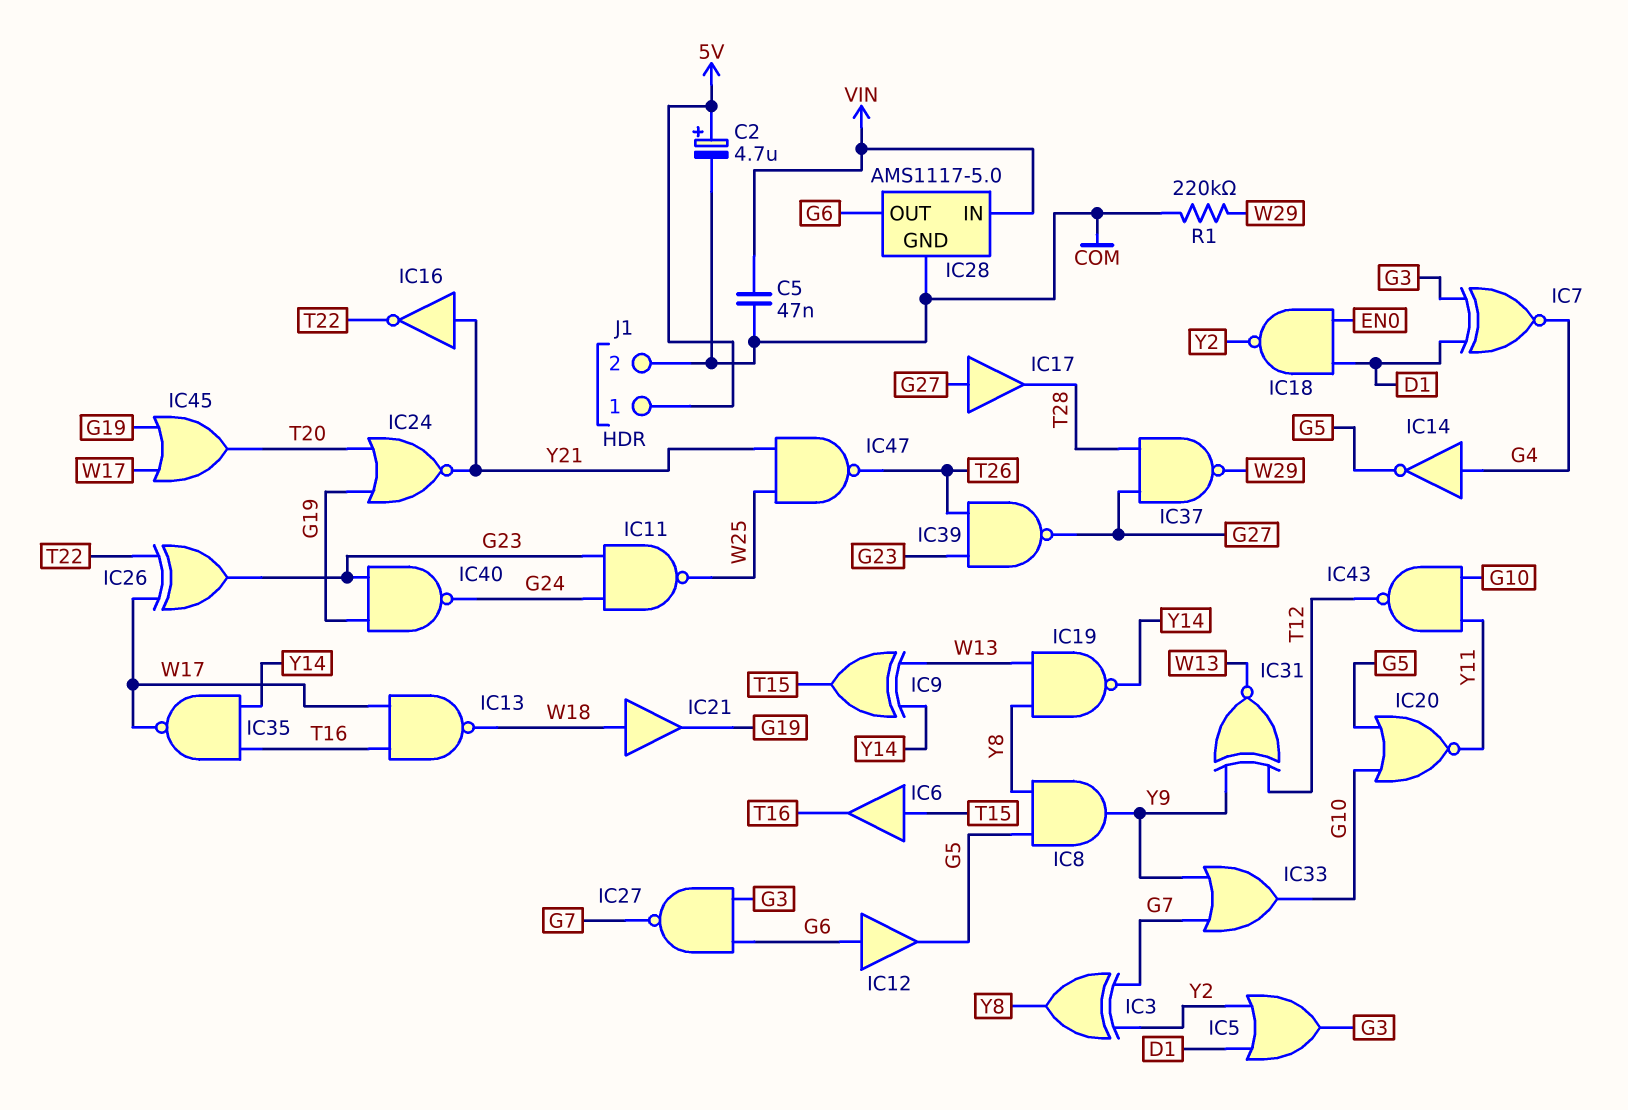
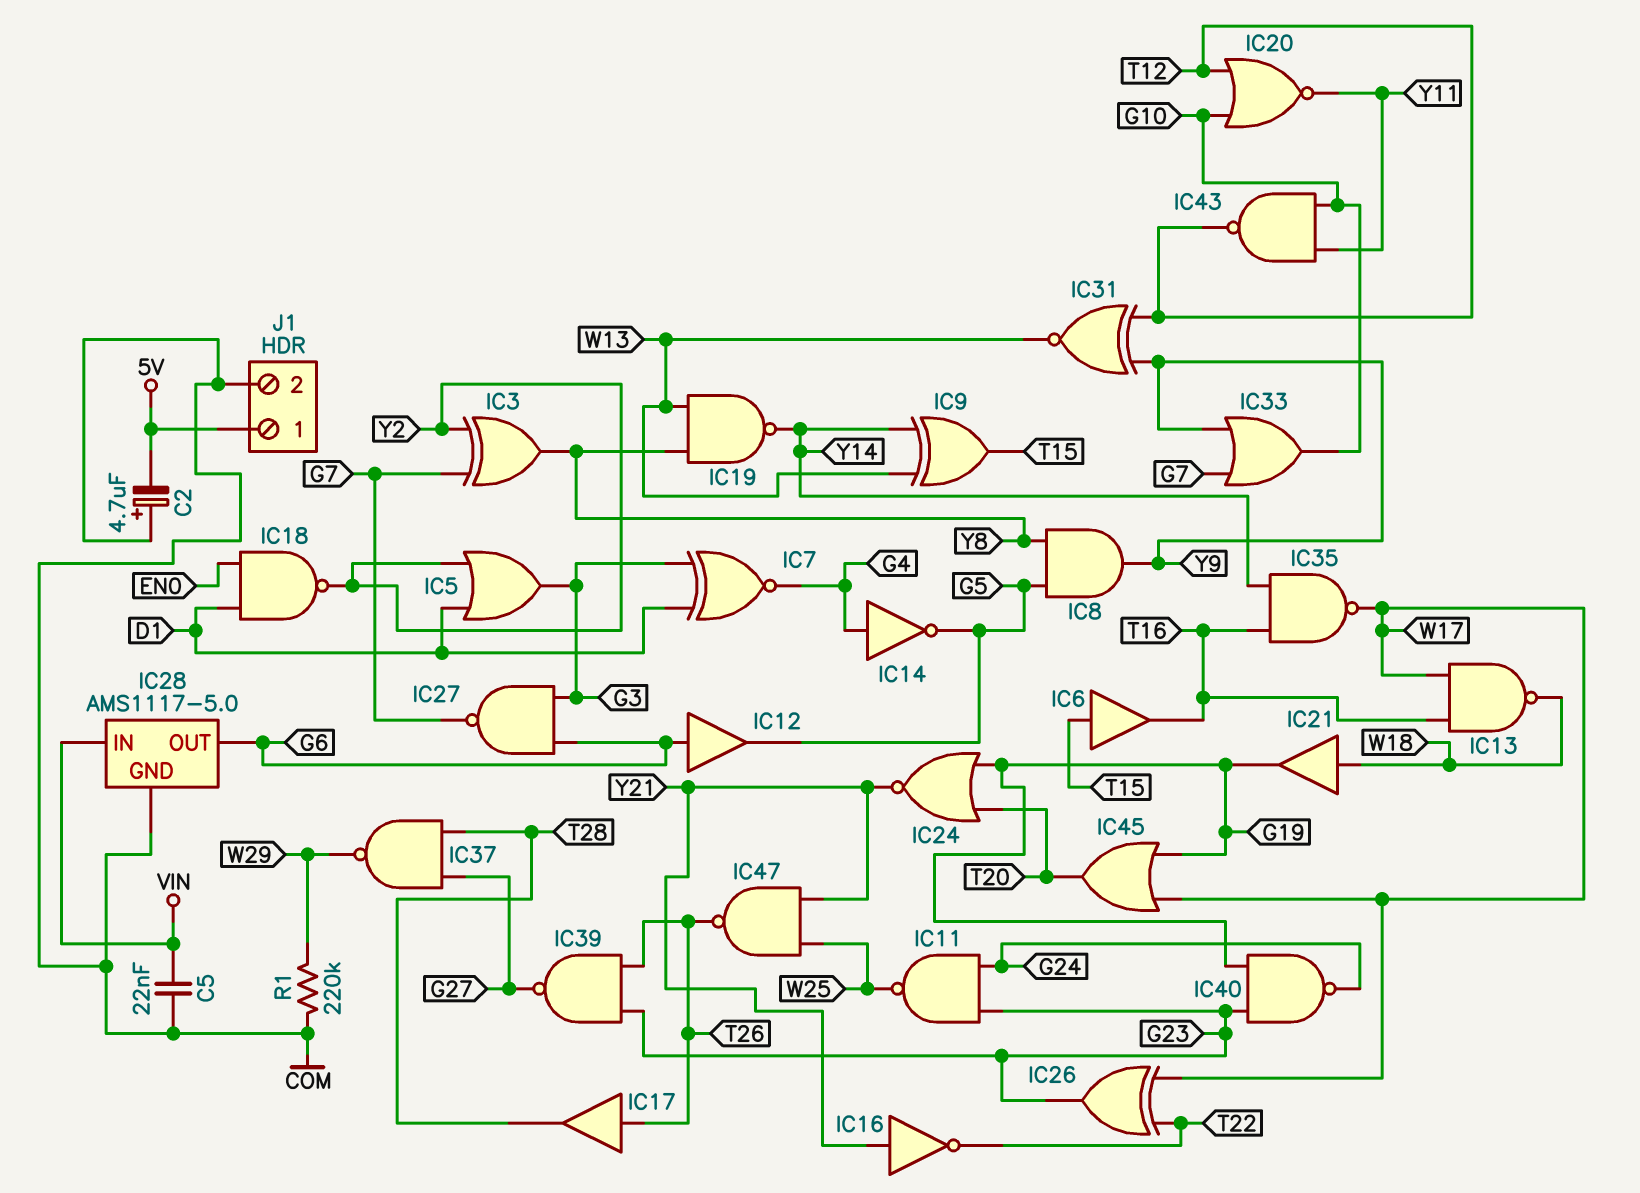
C2: 4.7uF (plus 5V, minus COM) -> 4.7uF (plus COM, minus 5V)
C5: 47nF (COM, VIN) -> 22nF (COM, VIN)
IC17: buffer (in G27, out T28) -> buffer (in T26, out T28)
IC20: NOR (in G5, in G10, out Y11) -> NOR (in G10, in T12, out Y11)

